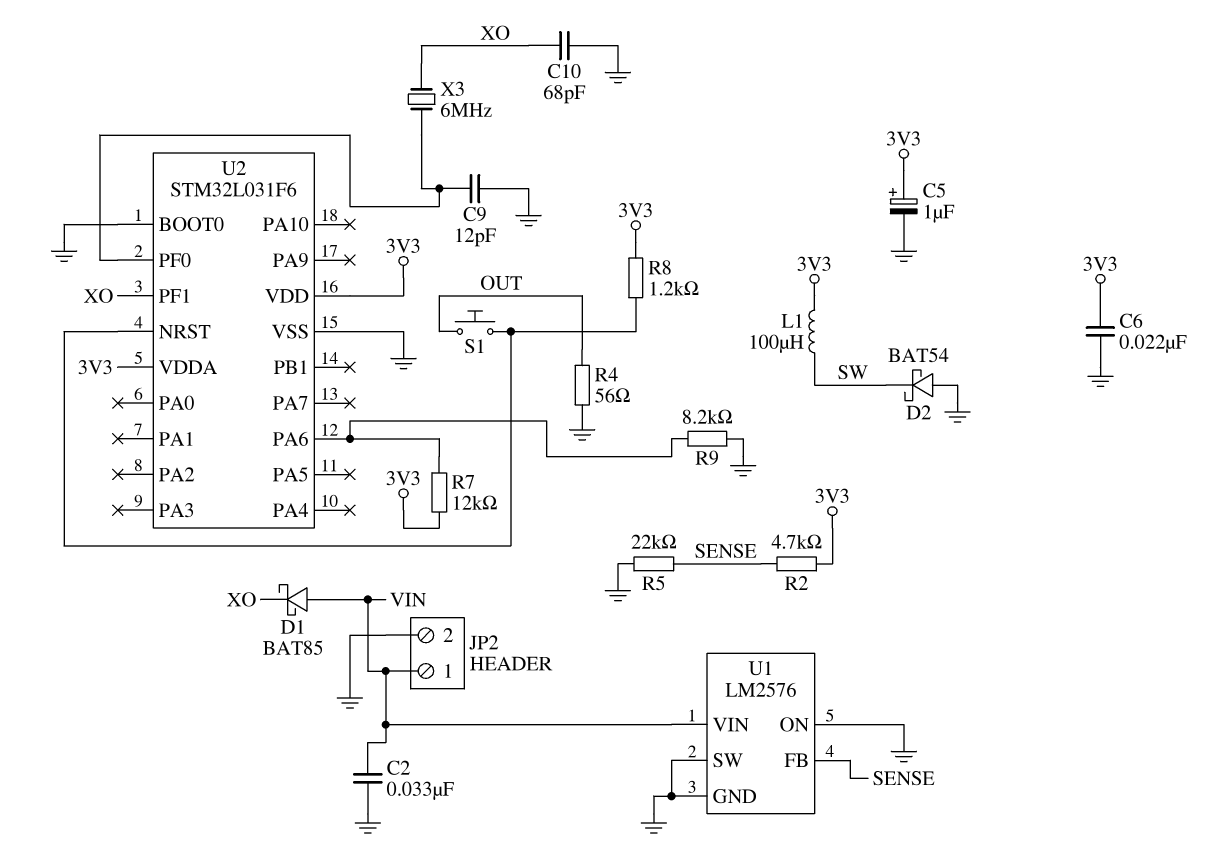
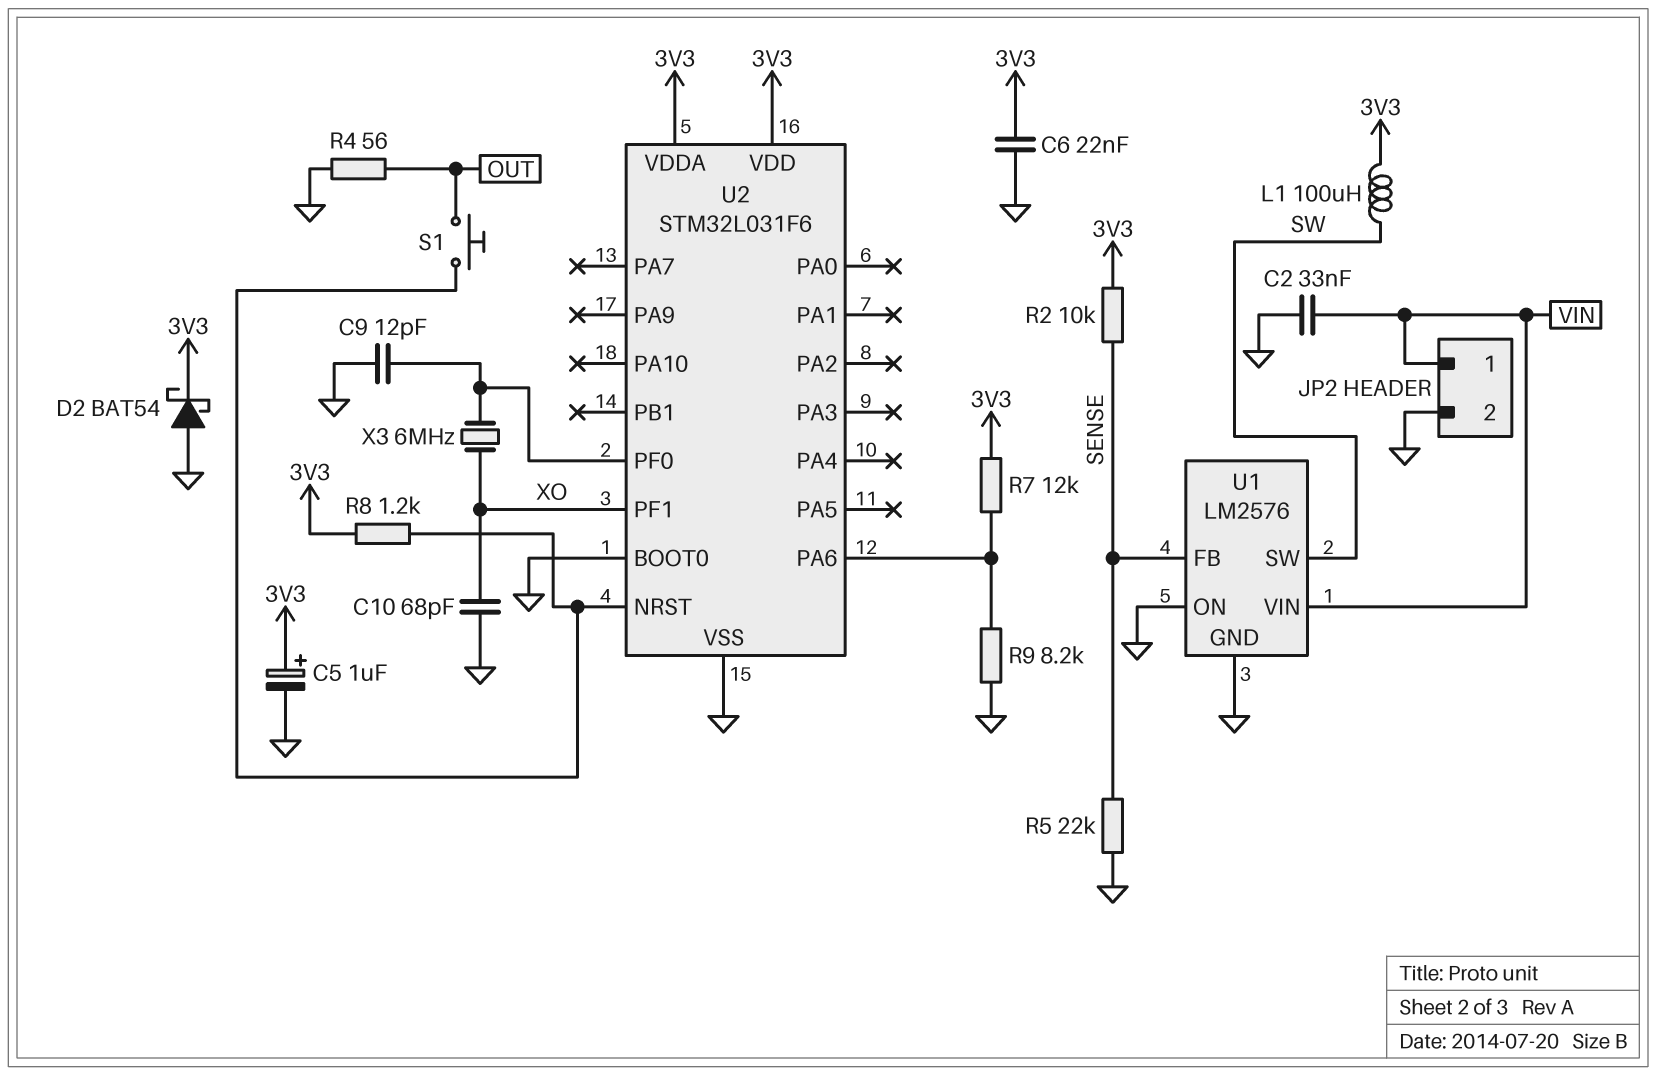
D1: schottky BAT85 (A VIN, K XO) -> none
D2: schottky BAT54 (A GND, K SW) -> schottky BAT54 (A GND, K 3V3)
R2: 4.7k (3V3, SENSE) -> 10k (3V3, SENSE)
U1 pin SW: GND -> SW

